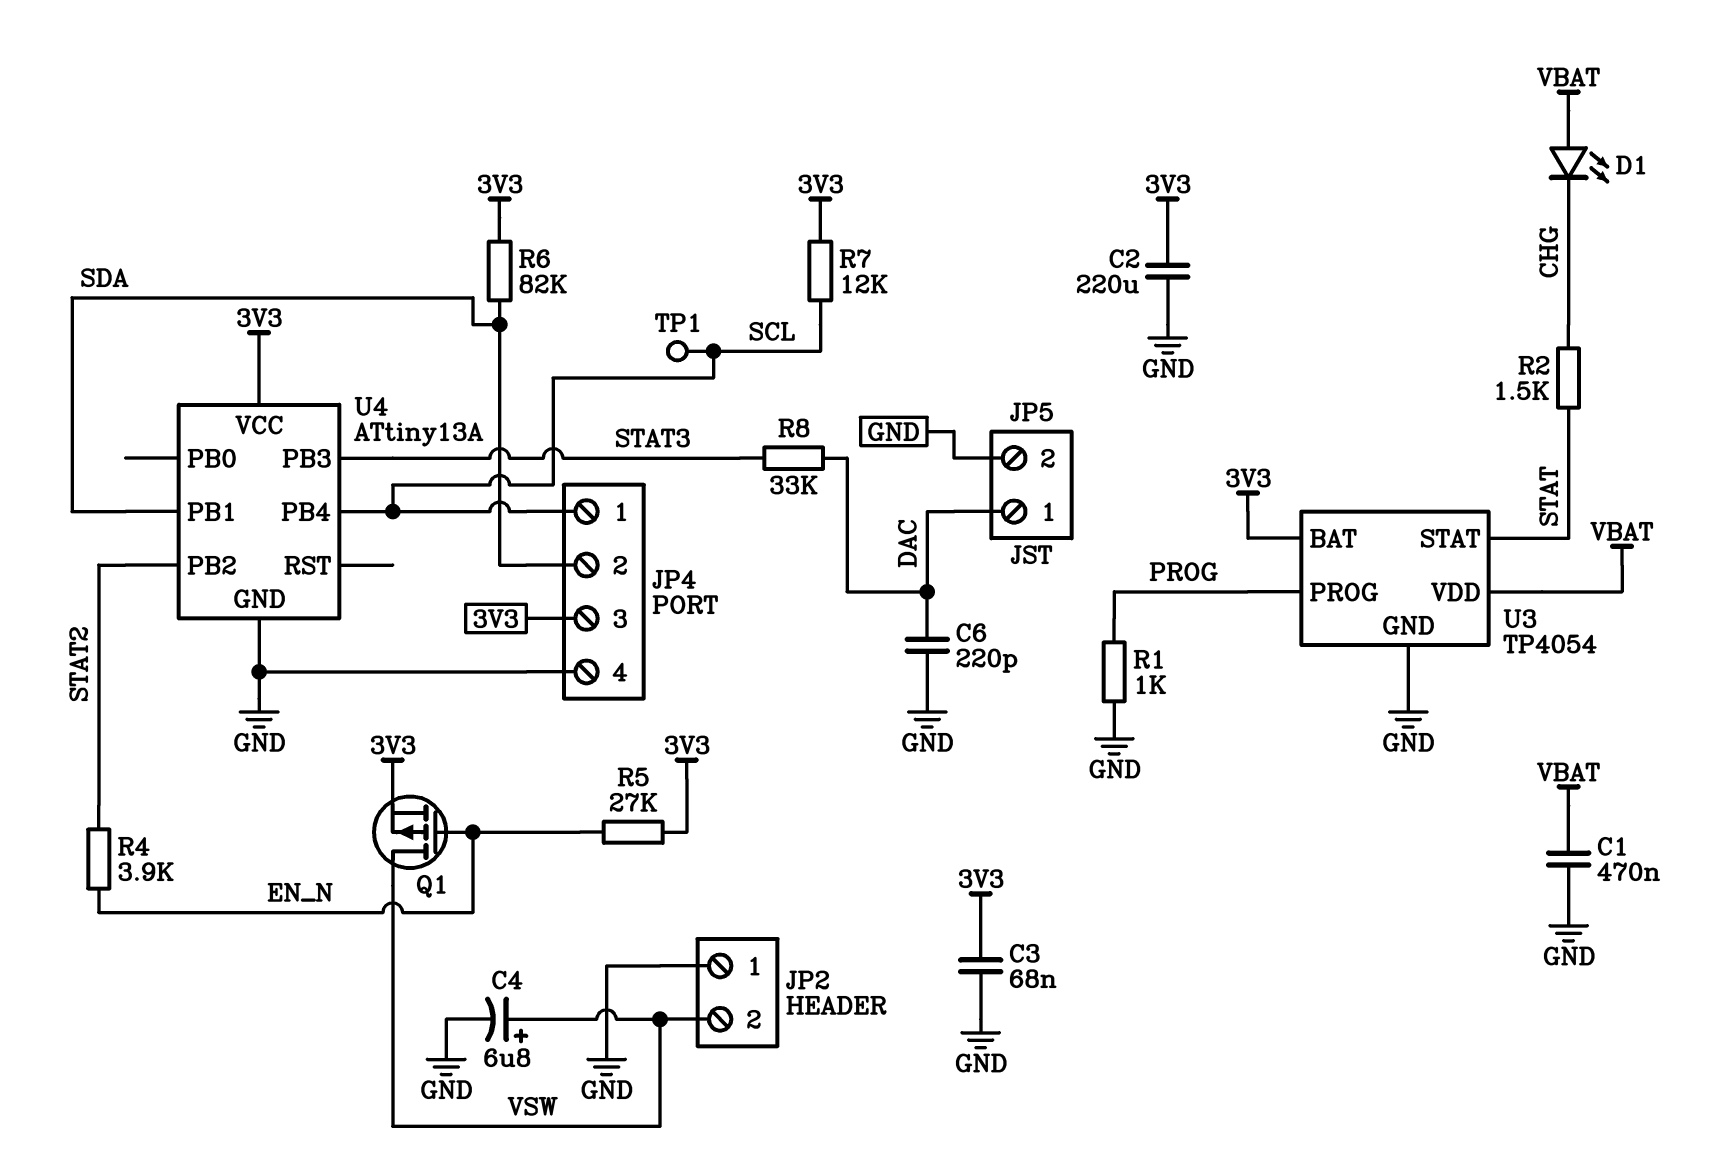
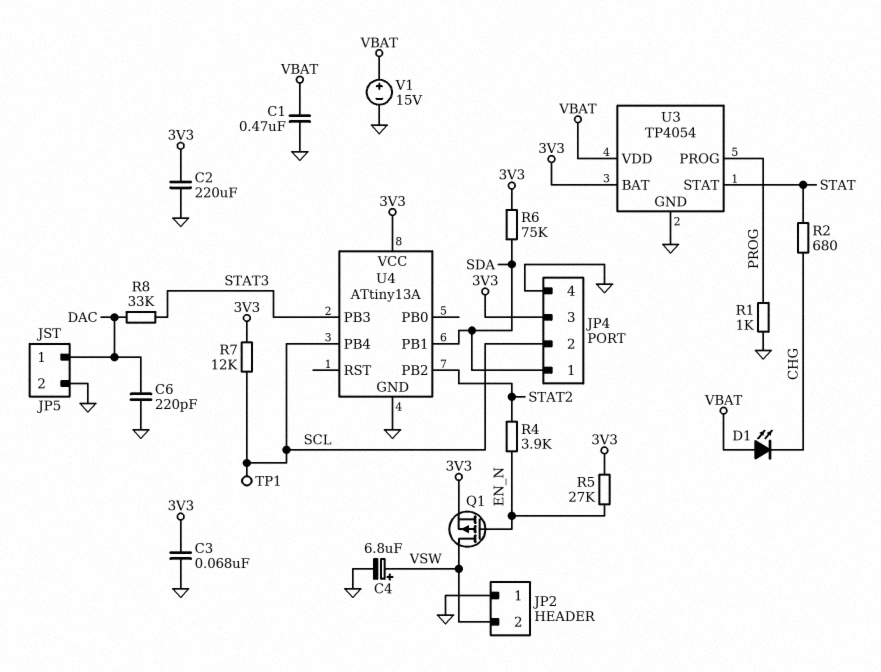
JP4 pin 1: SCL -> SDA
JP4 pin 2: SDA -> SCL
R2: 1.5k (CHG, STAT) -> 680 (CHG, STAT)
R6: 82k (3V3, SDA) -> 75k (3V3, SDA)
V1: none -> 15V (plus VBAT, minus GND)

